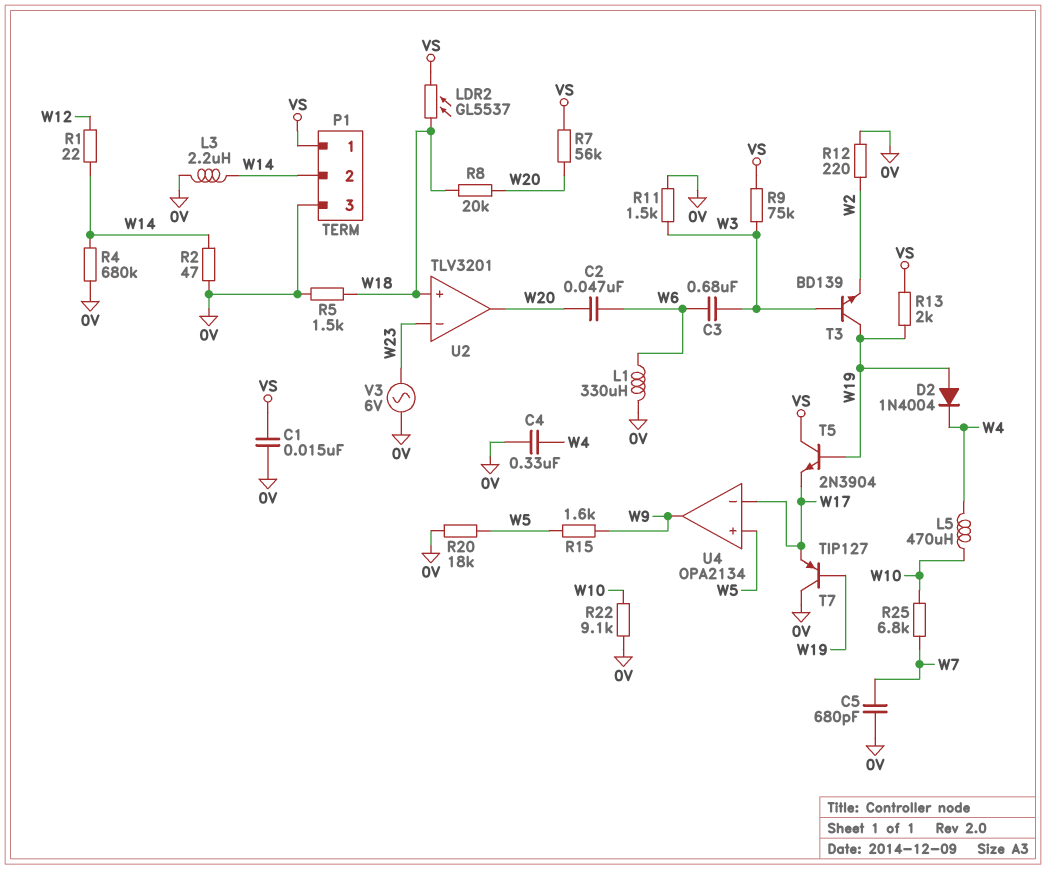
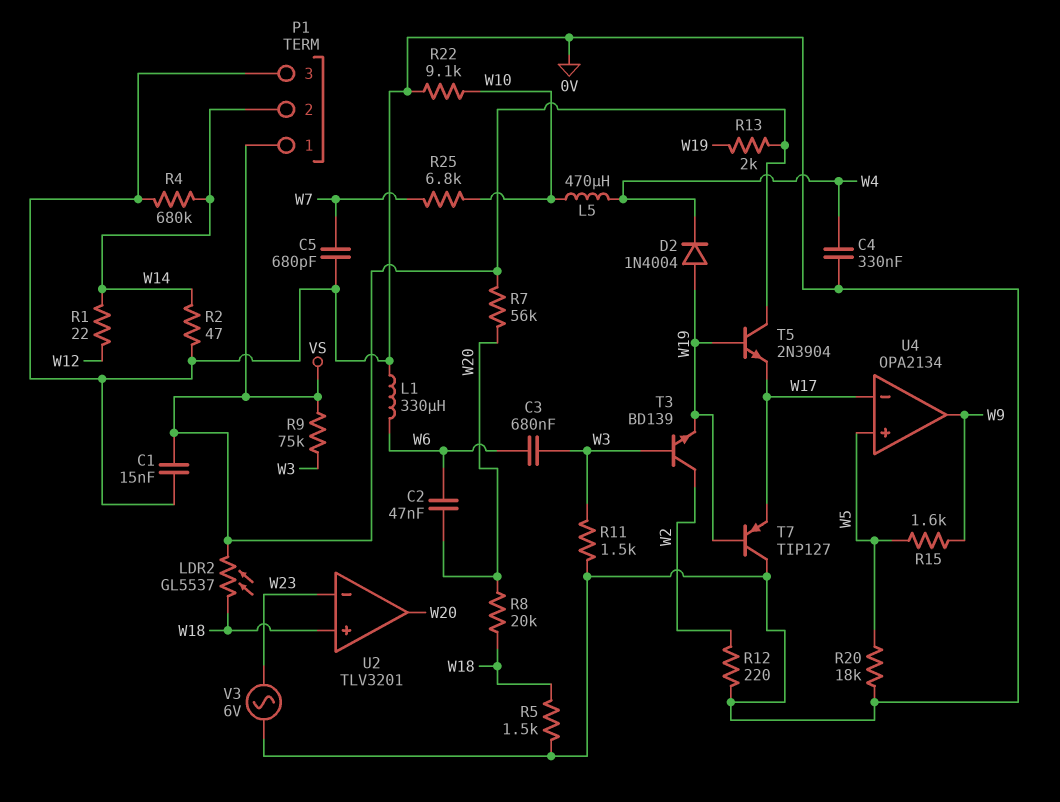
L3: 2.2uH (0V, W14) -> none
T3: NPN BD139 (B W3, C W19, E W2) -> NPN BD139 (B W3, C W2, E W19)

